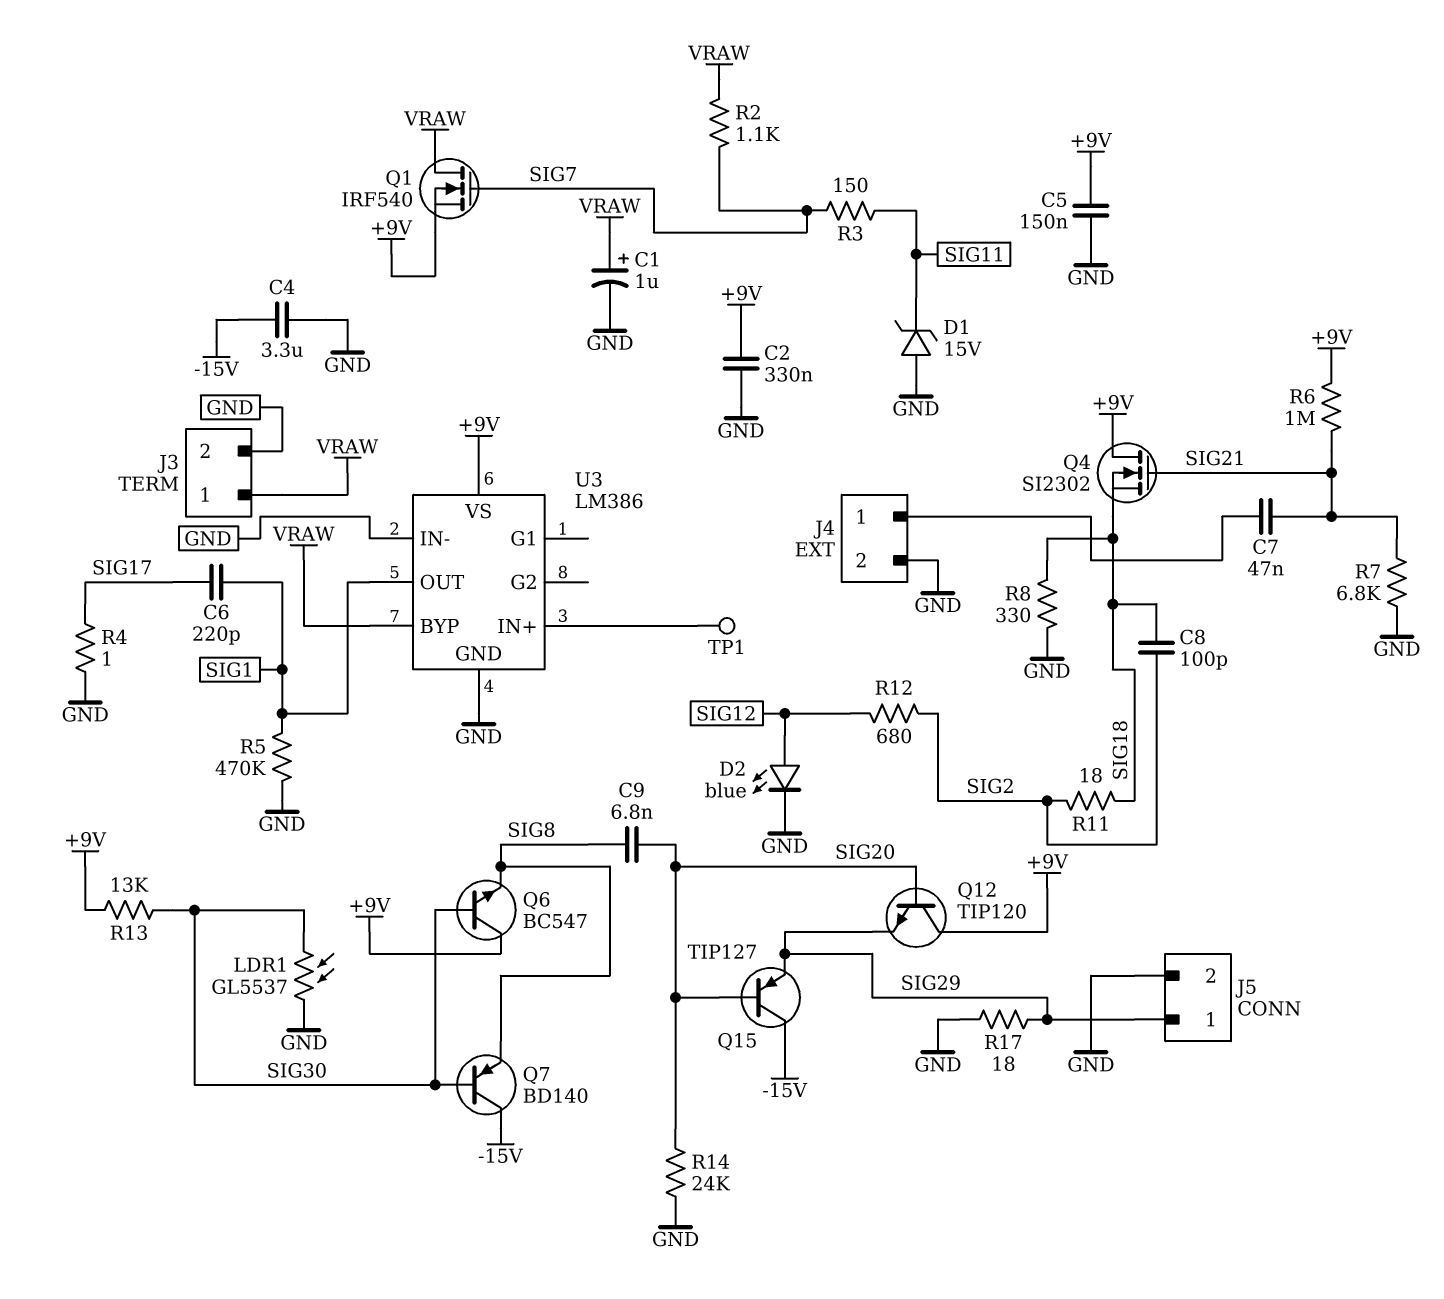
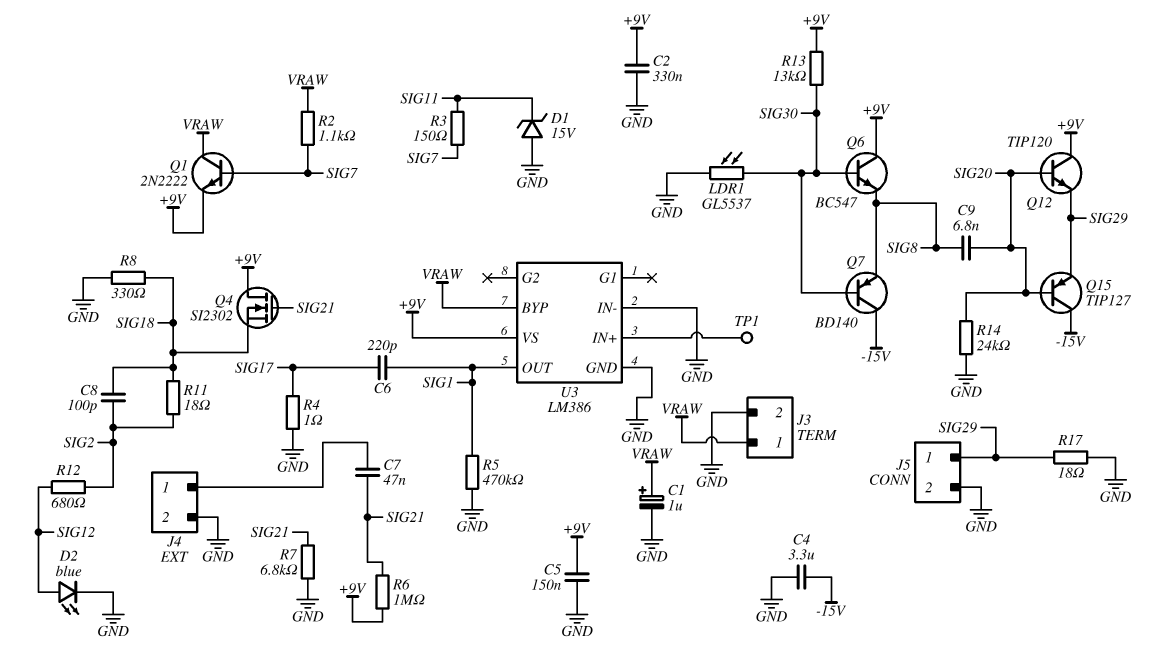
Q1: NMOS IRF540 (G SIG7, D VRAW, S +9V) -> NPN 2N2222 (B SIG7, C VRAW, E +9V)

